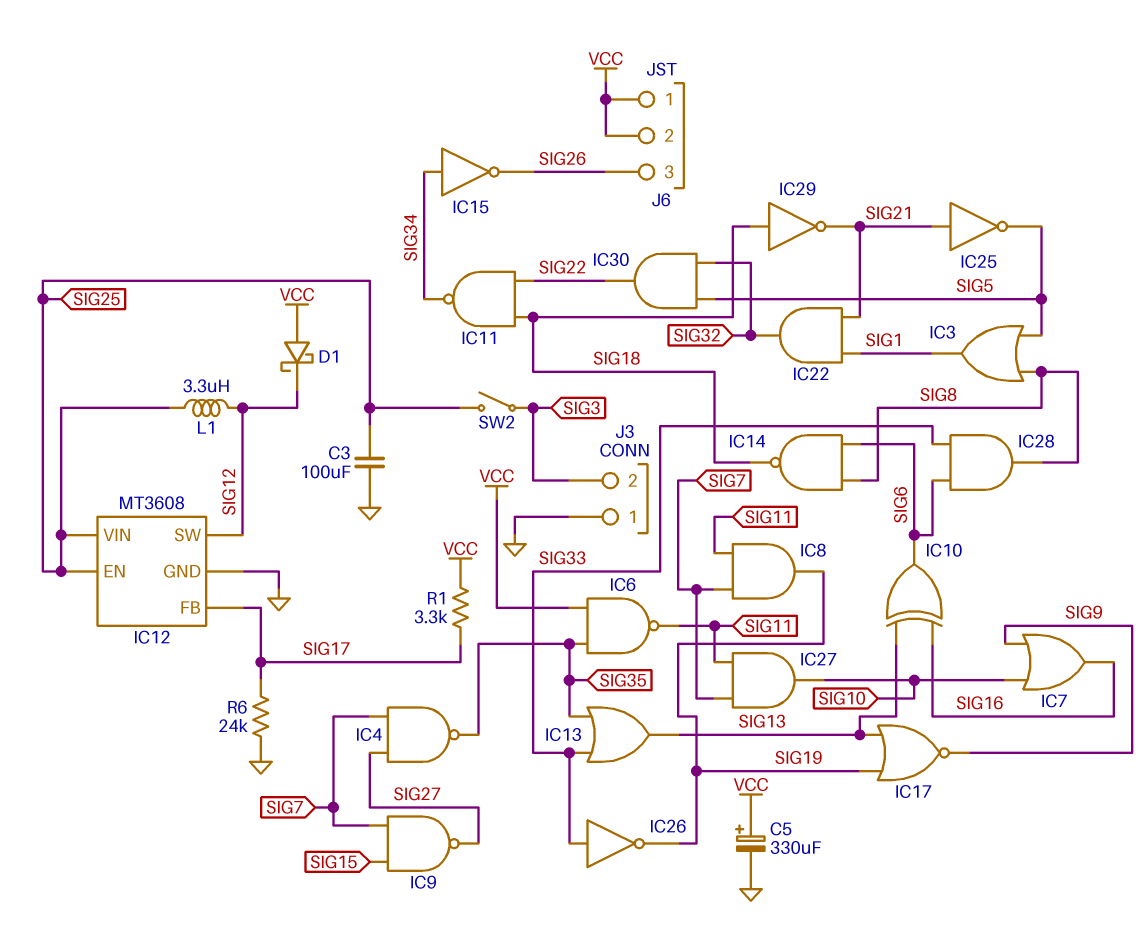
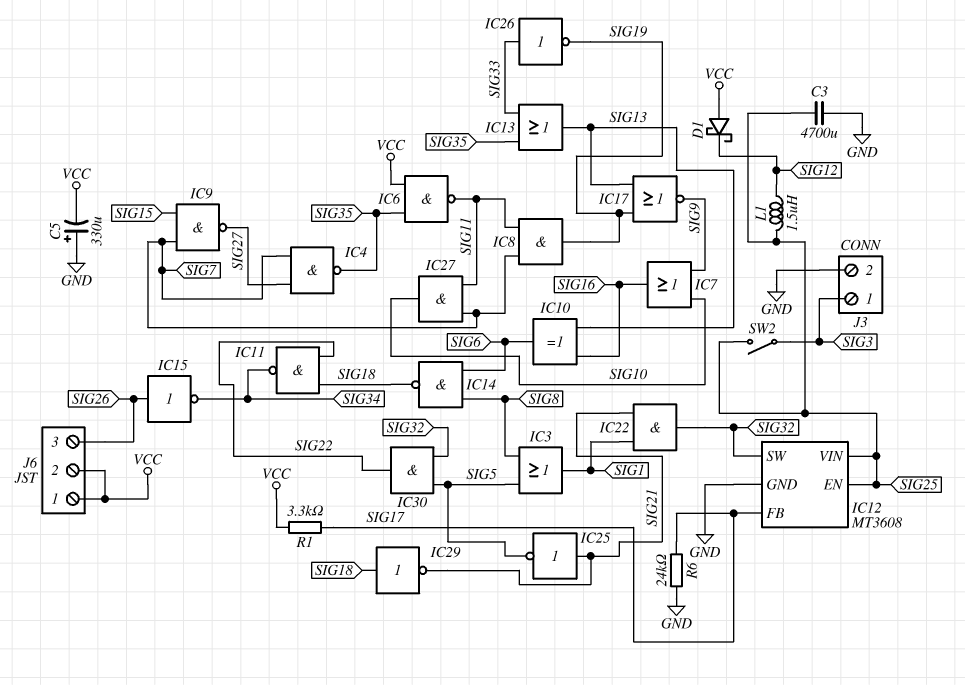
C3: 100uF (GND, SIG25) -> 4700uF (GND, SIG25)
C5: 330uF (plus VCC, minus GND) -> 330uF (plus GND, minus VCC)
IC12 pin SW: SIG12 -> SIG32
IC15: NOT (in SIG34, out SIG26) -> NOT (in SIG26, out SIG34)
IC28: AND (in SIG6, in SIG33, out SIG8) -> none
J3 pin 1: GND -> SIG3
J3 pin 2: SIG3 -> GND
L1: 3.3uH (SIG12, SIG25) -> 1.5uH (SIG12, SIG25)

